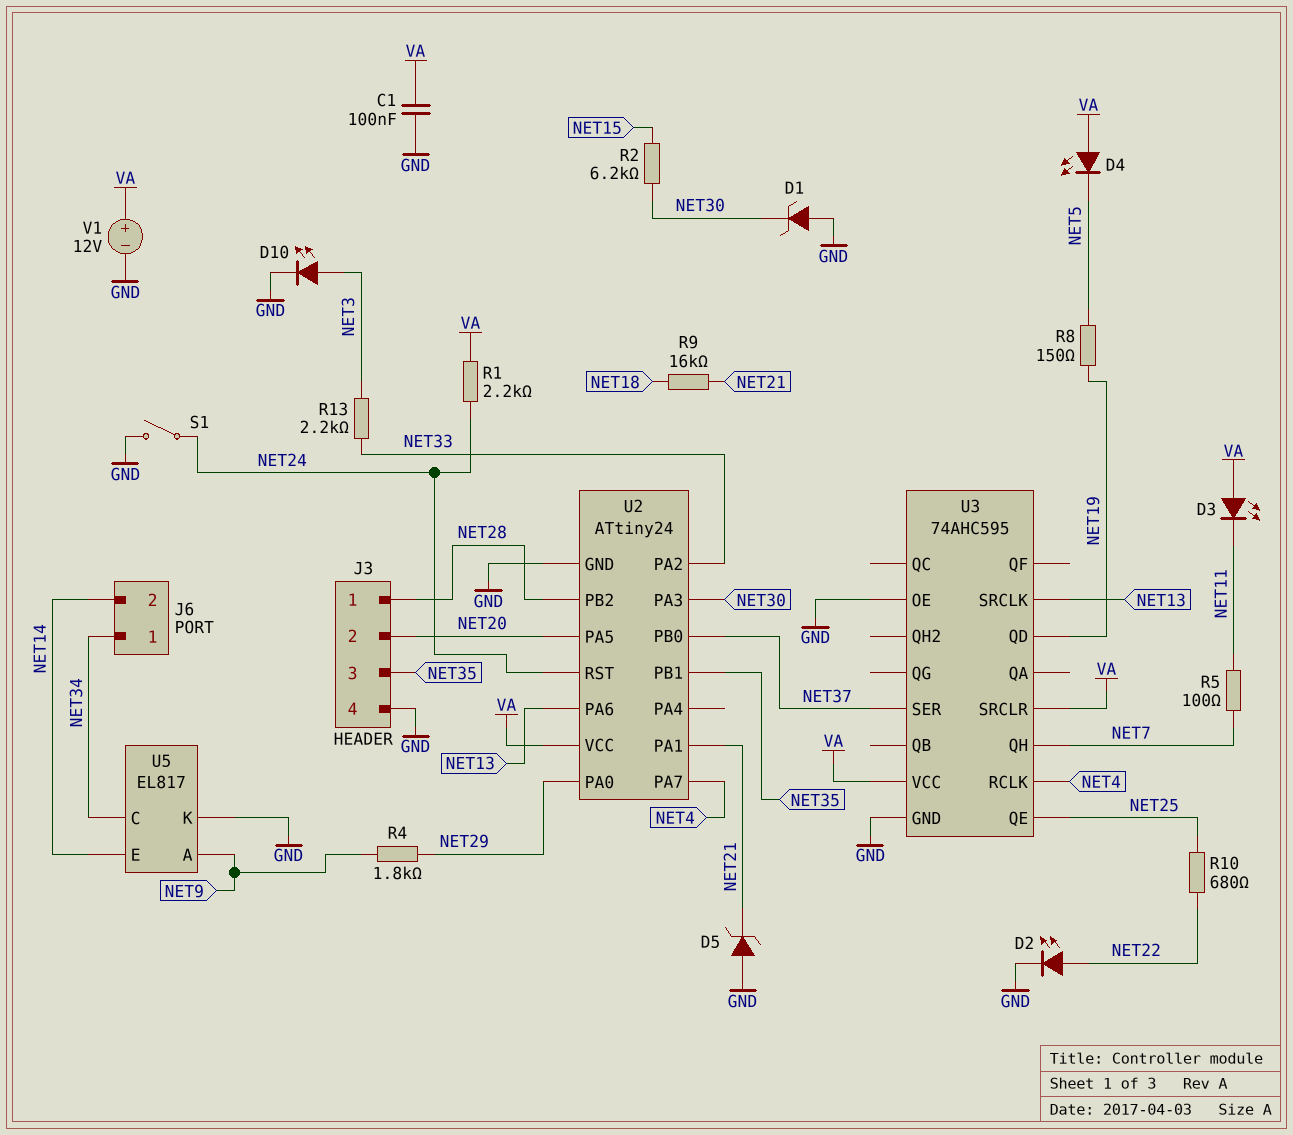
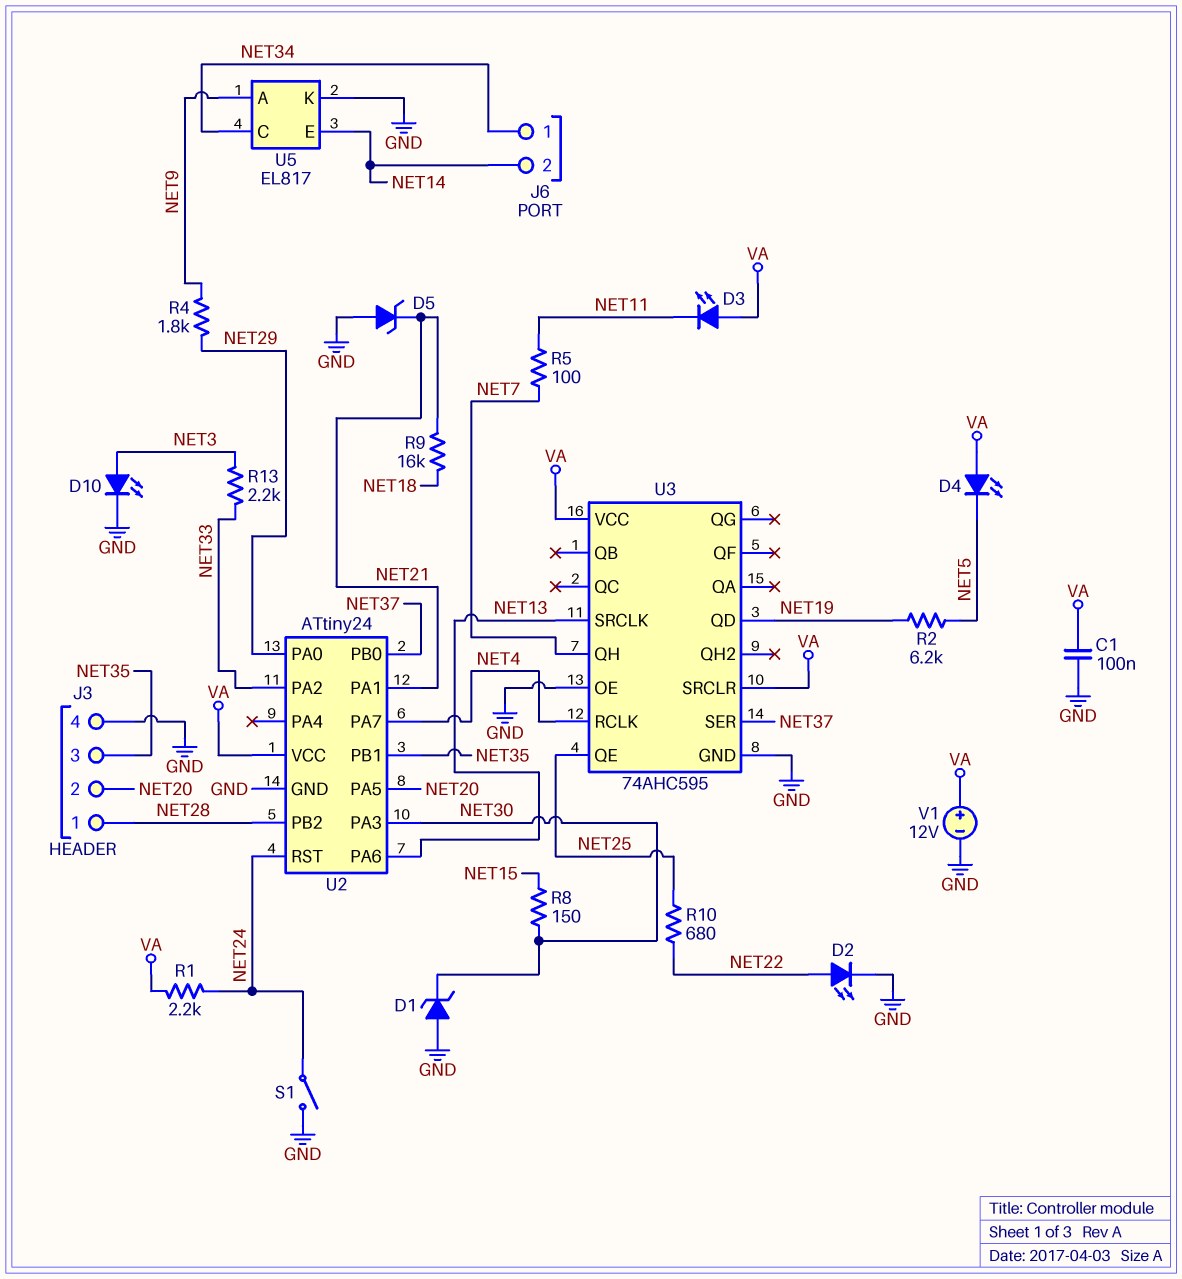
R2: 6.2k (NET15, NET30) -> 6.2k (NET5, NET19)
R8: 150 (NET5, NET19) -> 150 (NET15, NET30)

